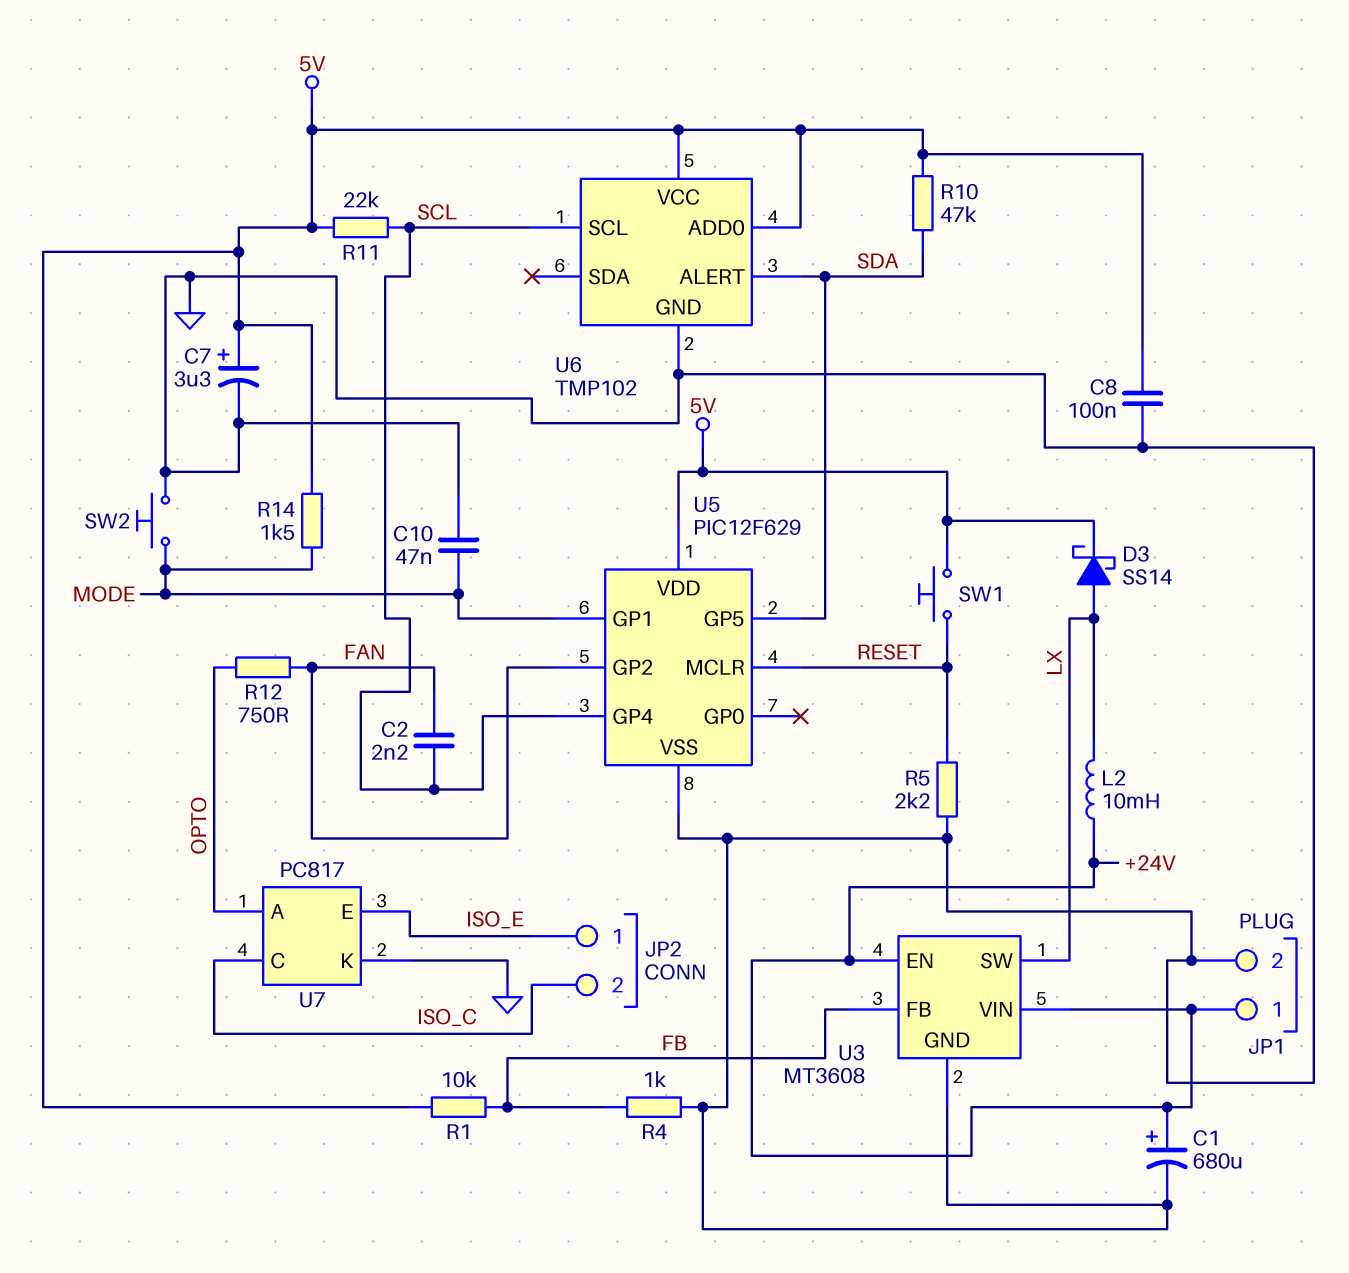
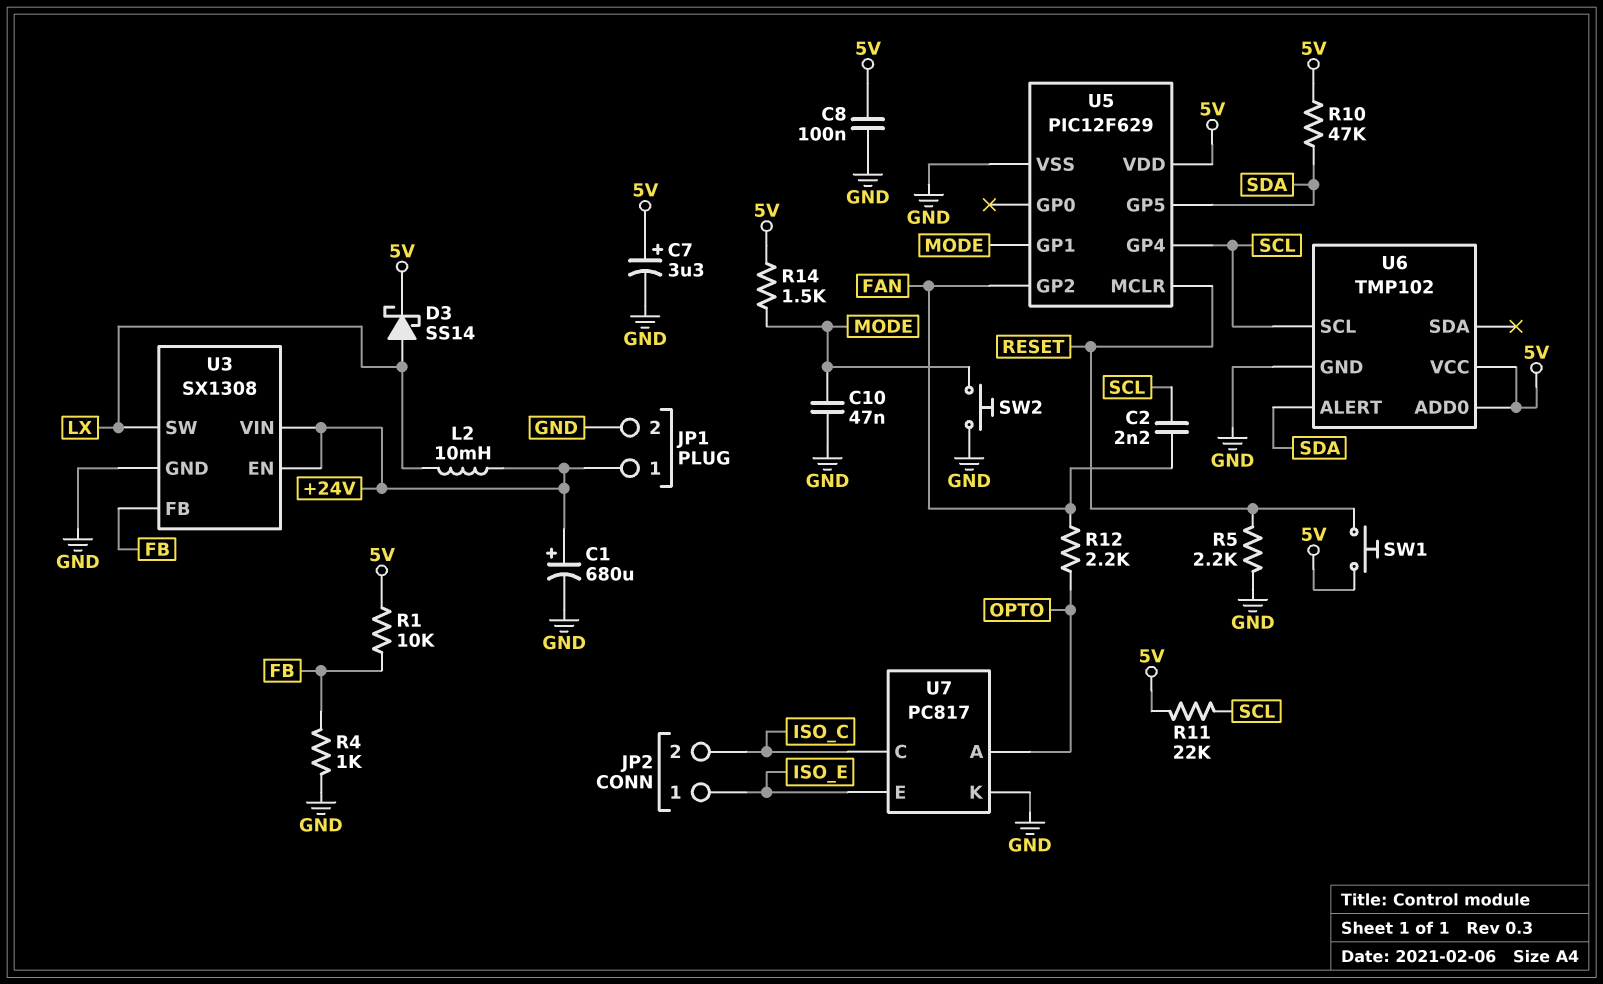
R12: 750 (FAN, OPTO) -> 2.2k (FAN, OPTO)
U3: MT3608 -> SX1308

